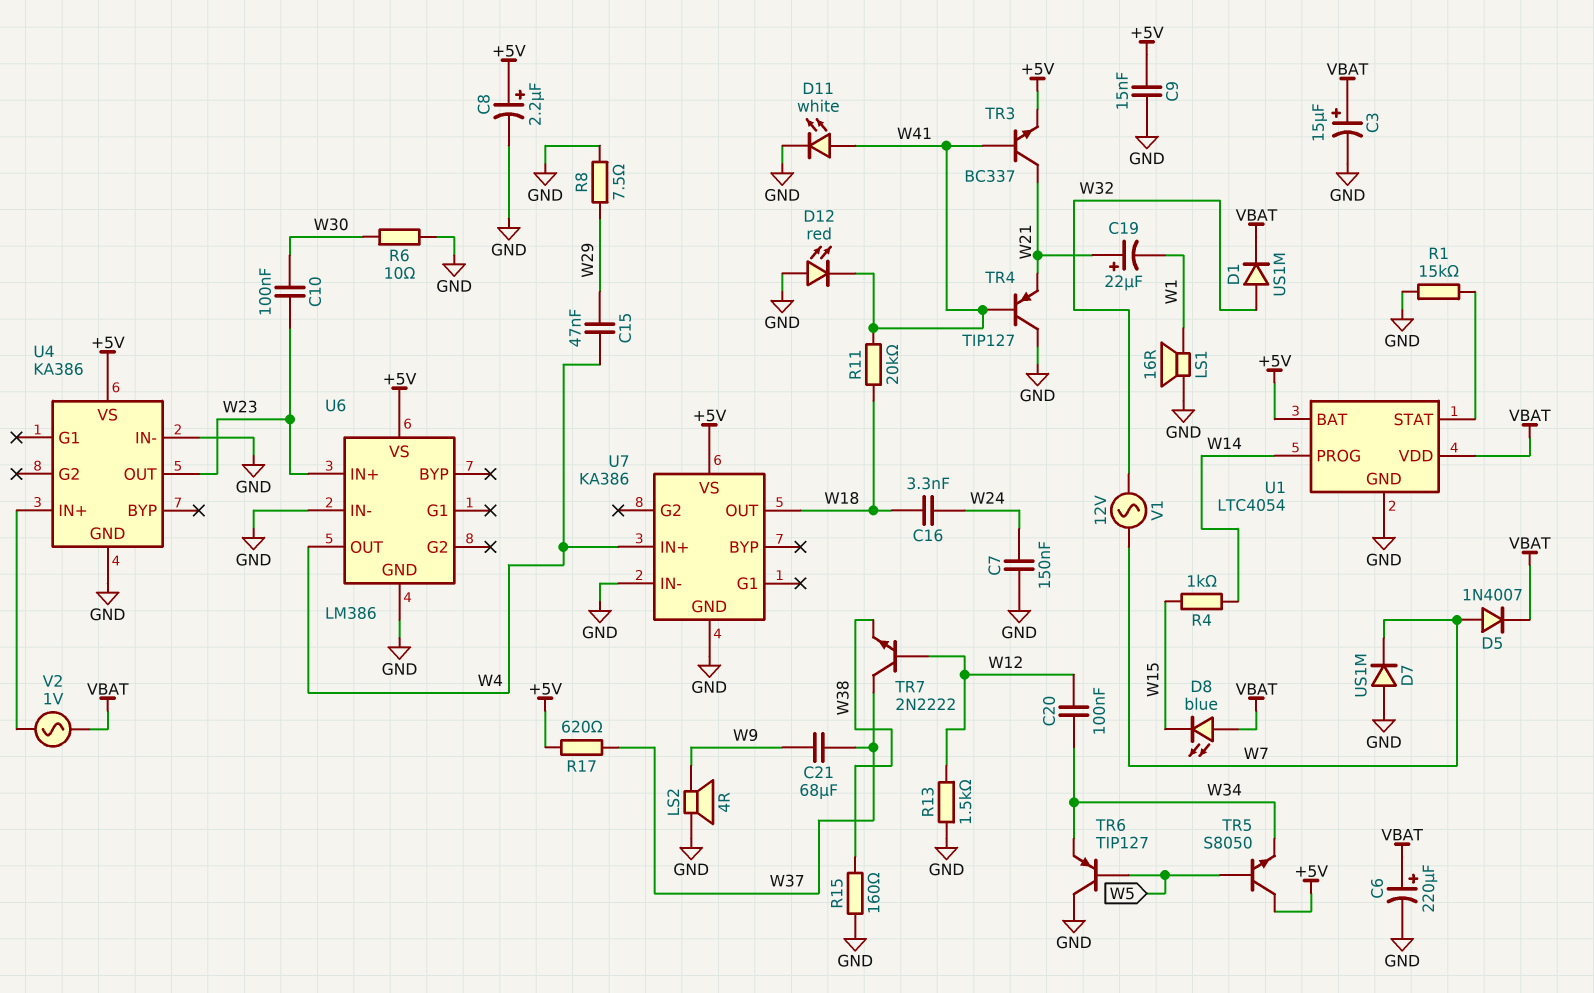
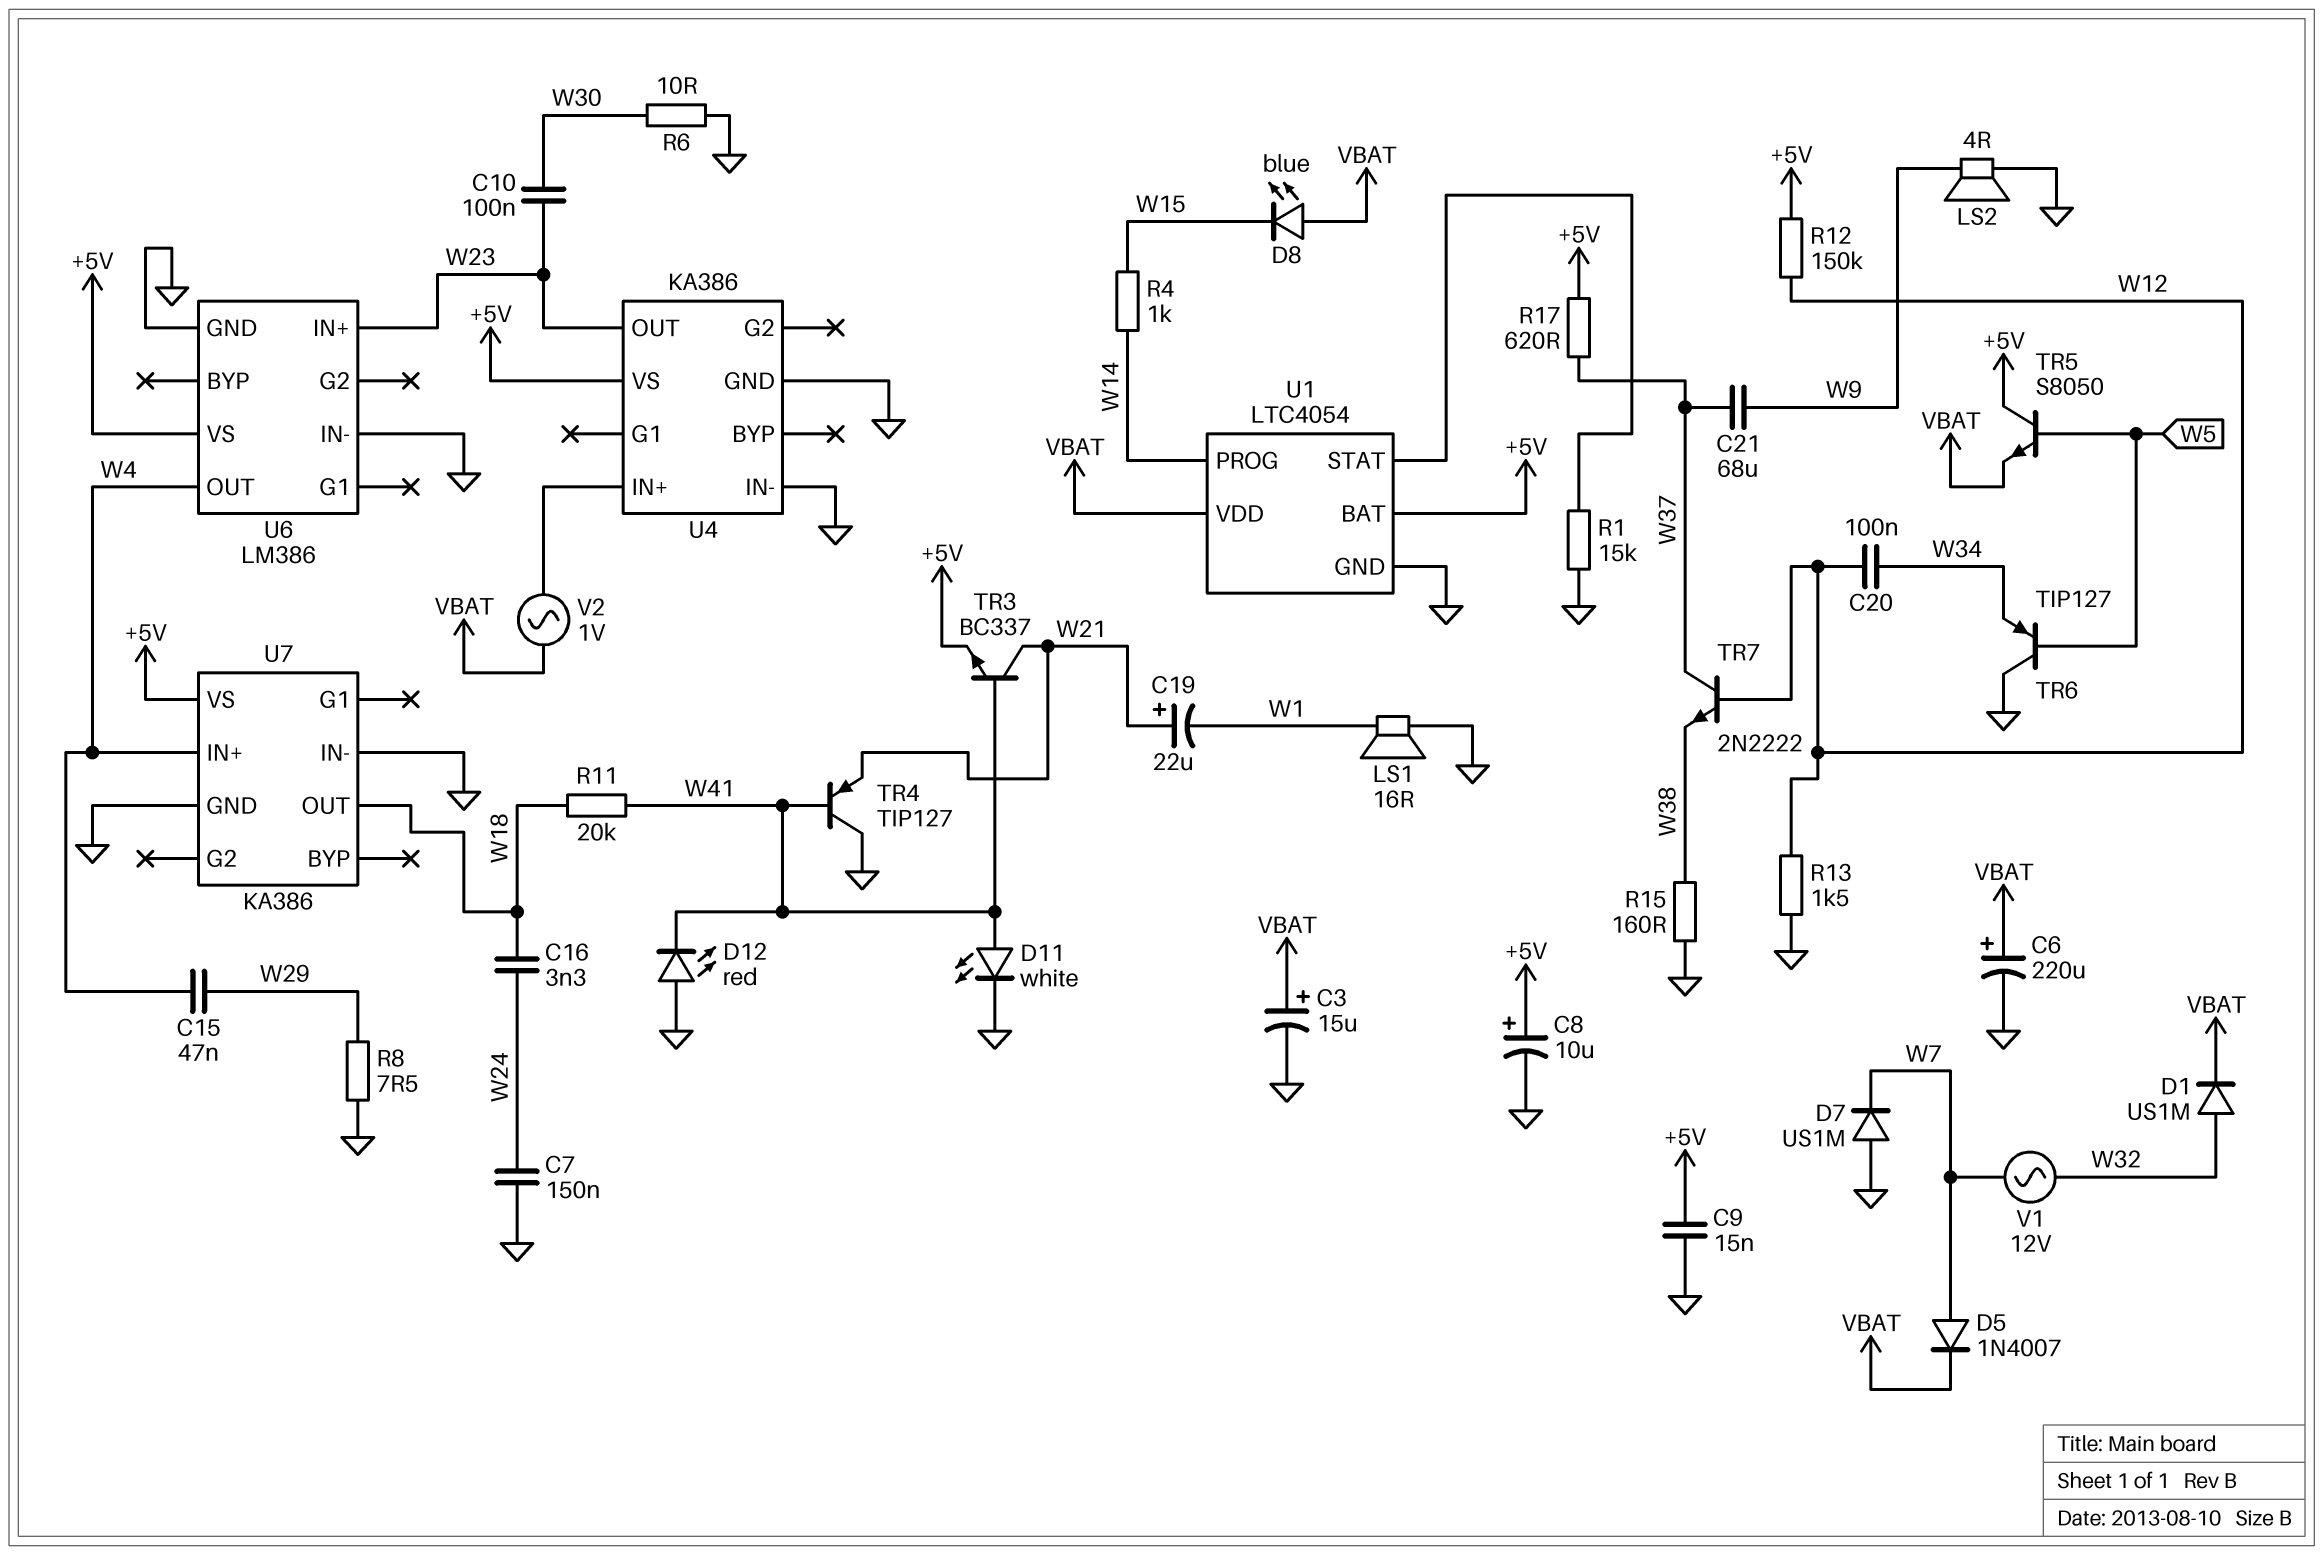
C8: 2.2uF (plus +5V, minus GND) -> 10uF (plus +5V, minus GND)
R12: none -> 150k (+5V, W12)
TR5: NPN S8050 (B W5, C +5V, E W34) -> NPN S8050 (B W5, C +5V, E VBAT)

